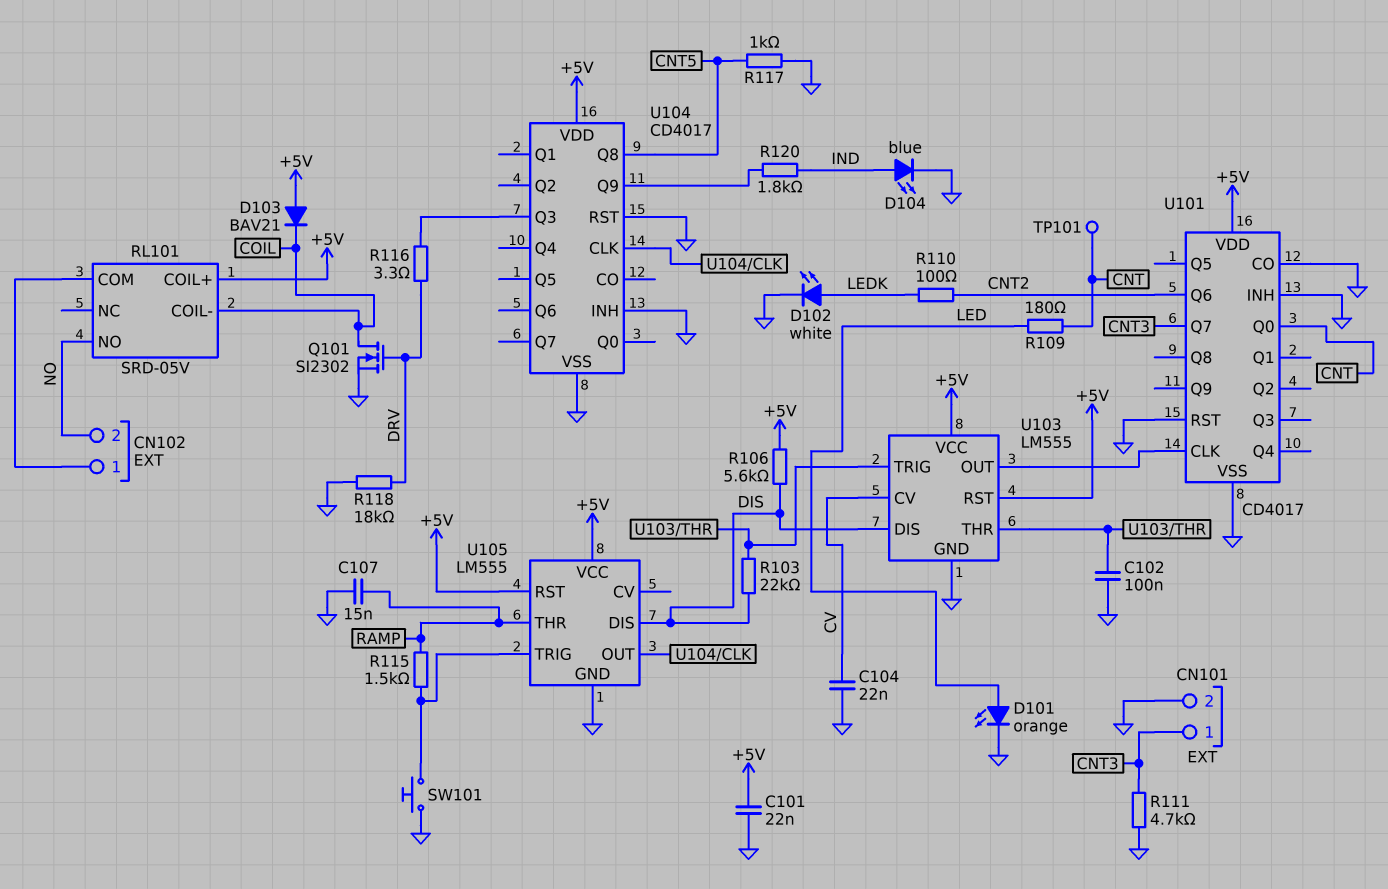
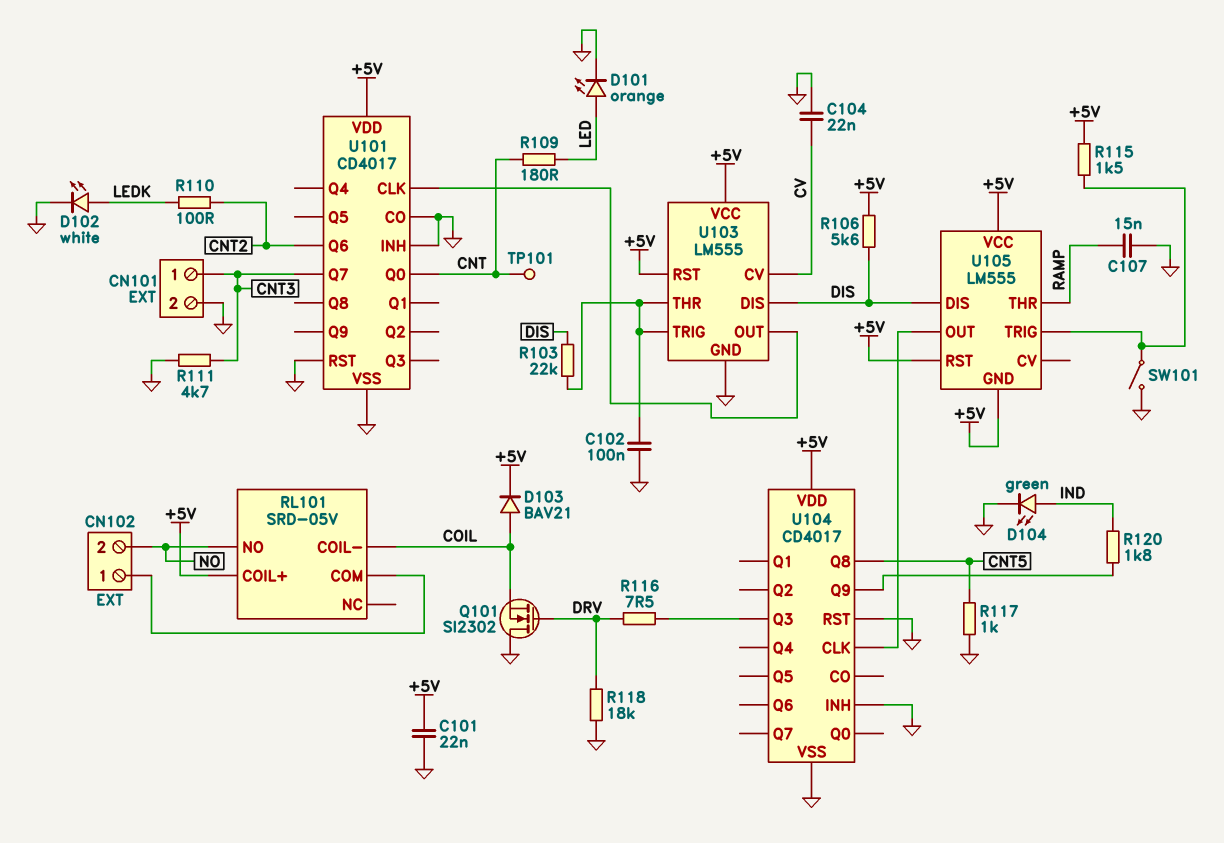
D103: diode BAV21 (A +5V, K COIL) -> diode BAV21 (A COIL, K +5V)
D104: LED blue (A IND, K GND) -> LED green (A IND, K GND)
Q101: NMOS SI2302 (G DRV, D COIL, S GND) -> NMOS SI2302 (G DRV, D GND, S COIL)
R115: 1.5k (RAMP, U105/TRIG) -> 1.5k (+5V, U105/TRIG)
R116: 3.3 (DRV, U104/Q3) -> 7.5 (DRV, U104/Q3)
SW101: button (GND, U105/TRIG) -> switch (GND, U105/TRIG)
U105 pin GND: GND -> +5V

